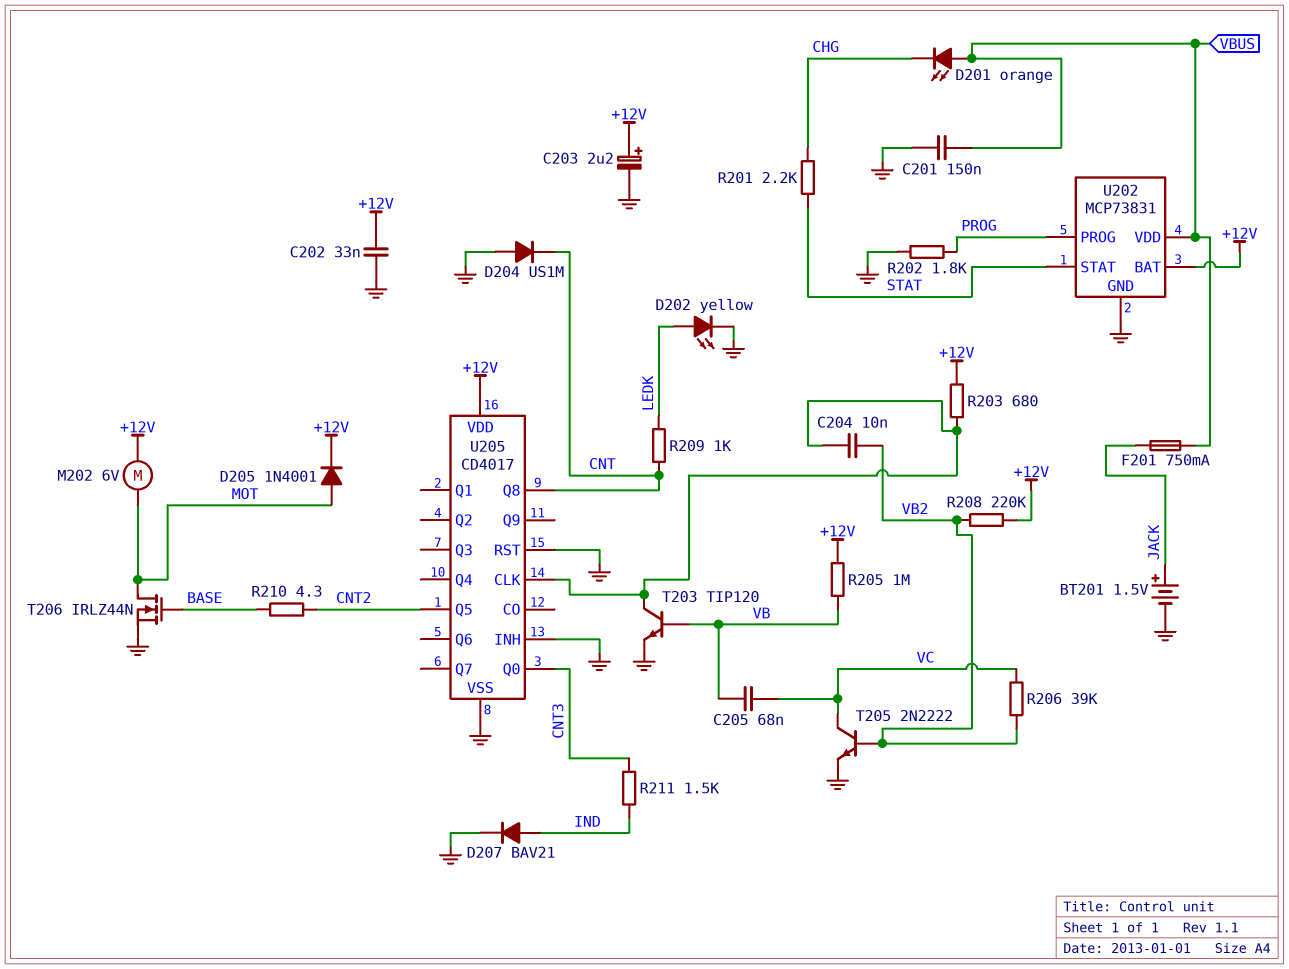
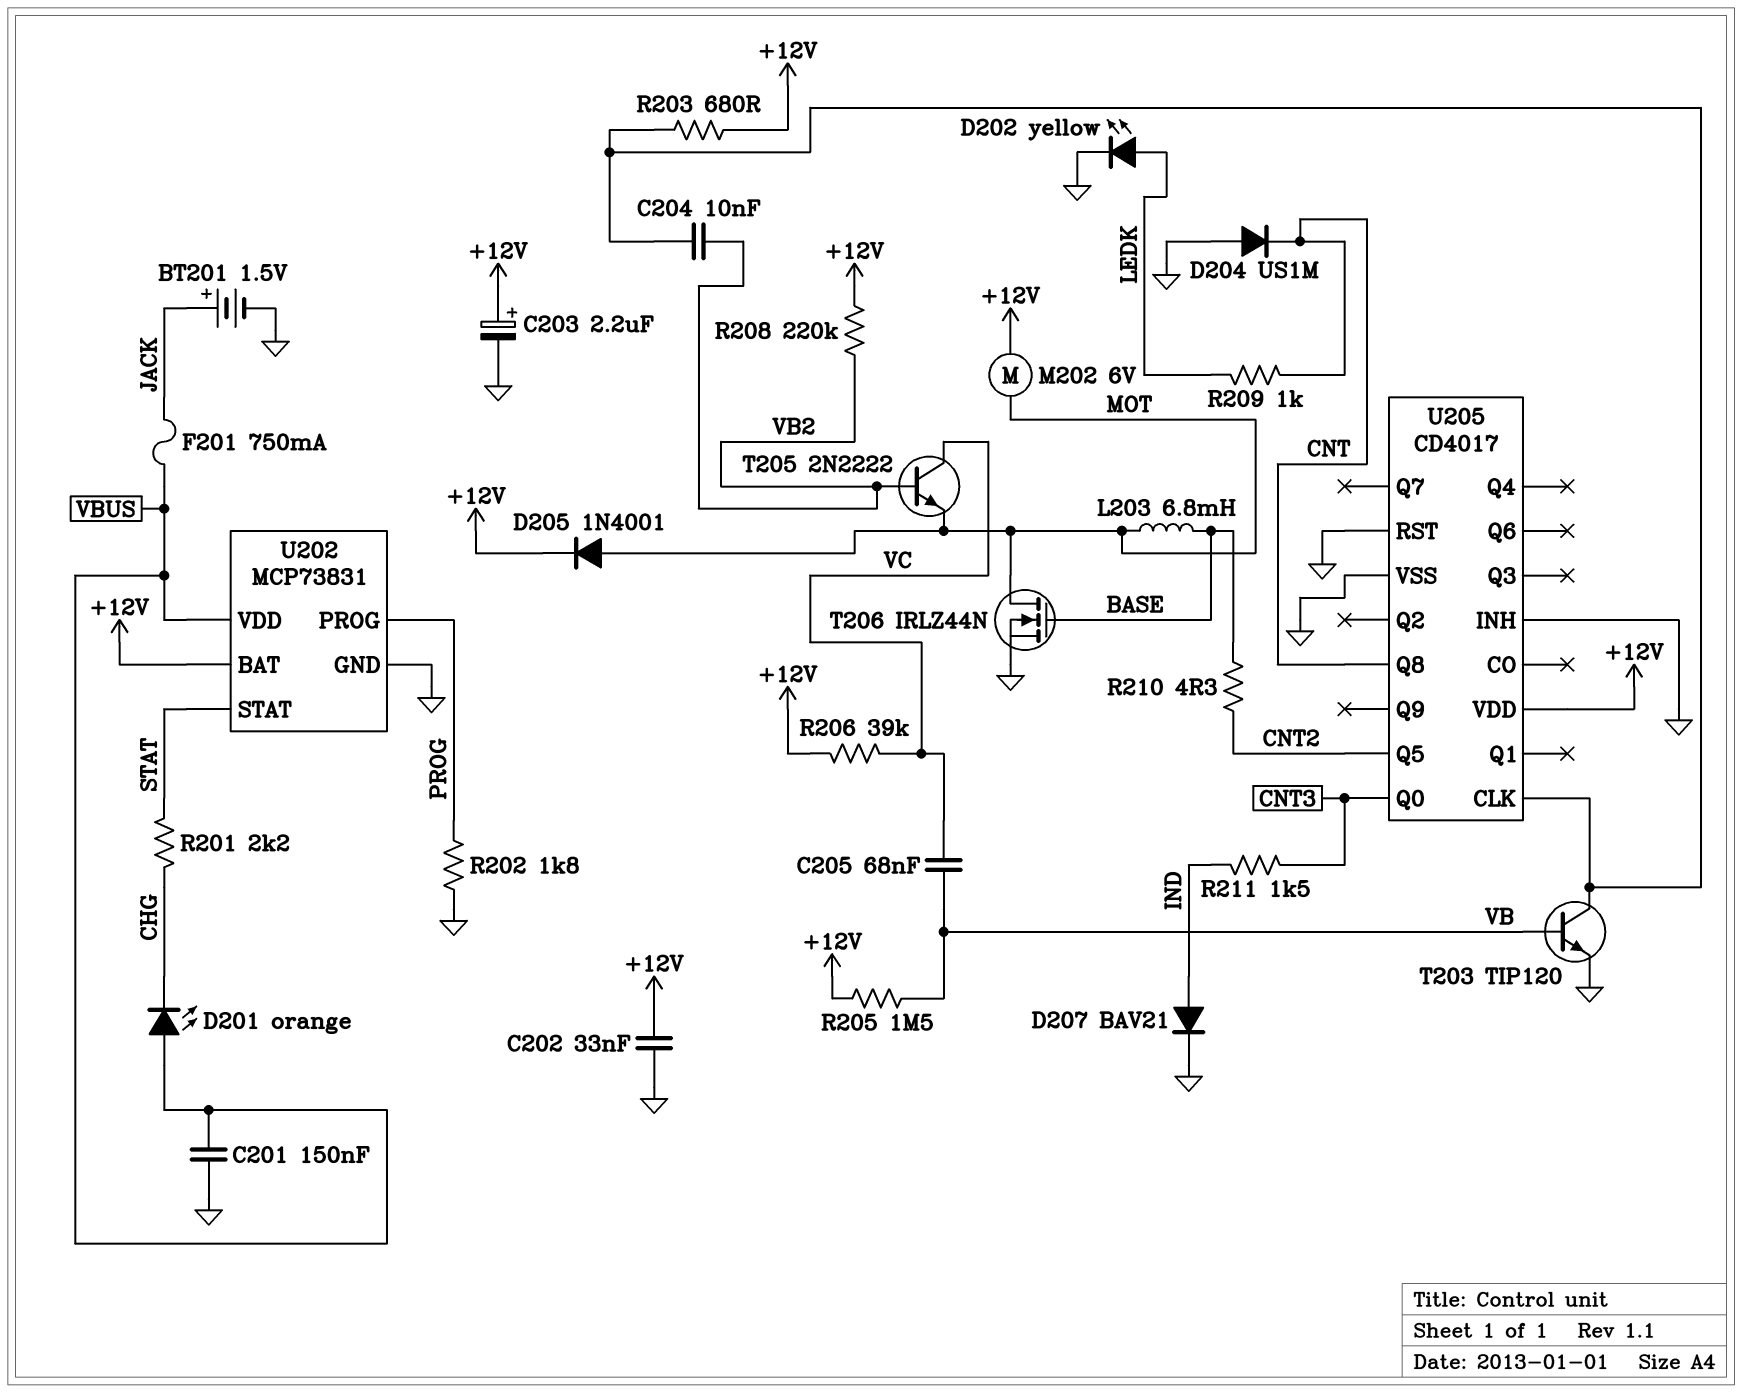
L203: none -> 6.8mH (BASE, MOT)
R205: 1M (+12V, VB) -> 1.5M (+12V, VB)
R206: 39k (VB2, VC) -> 39k (+12V, VC)
T205: NPN 2N2222 (B VB2, C VC, E GND) -> NPN 2N2222 (B VB2, C VC, E MOT)

